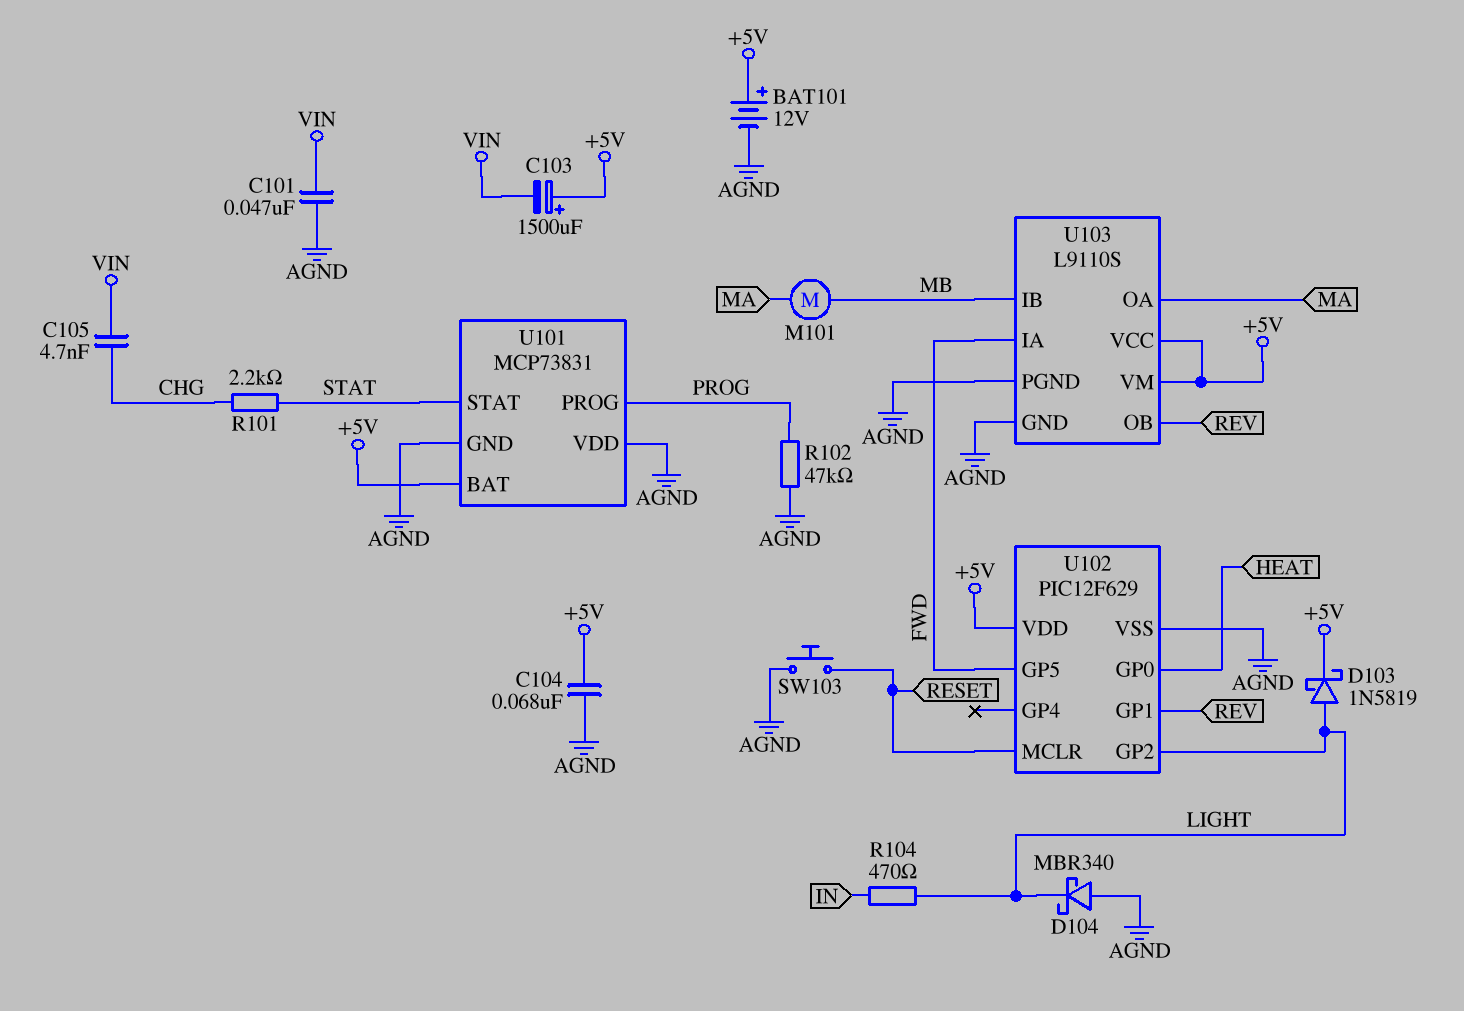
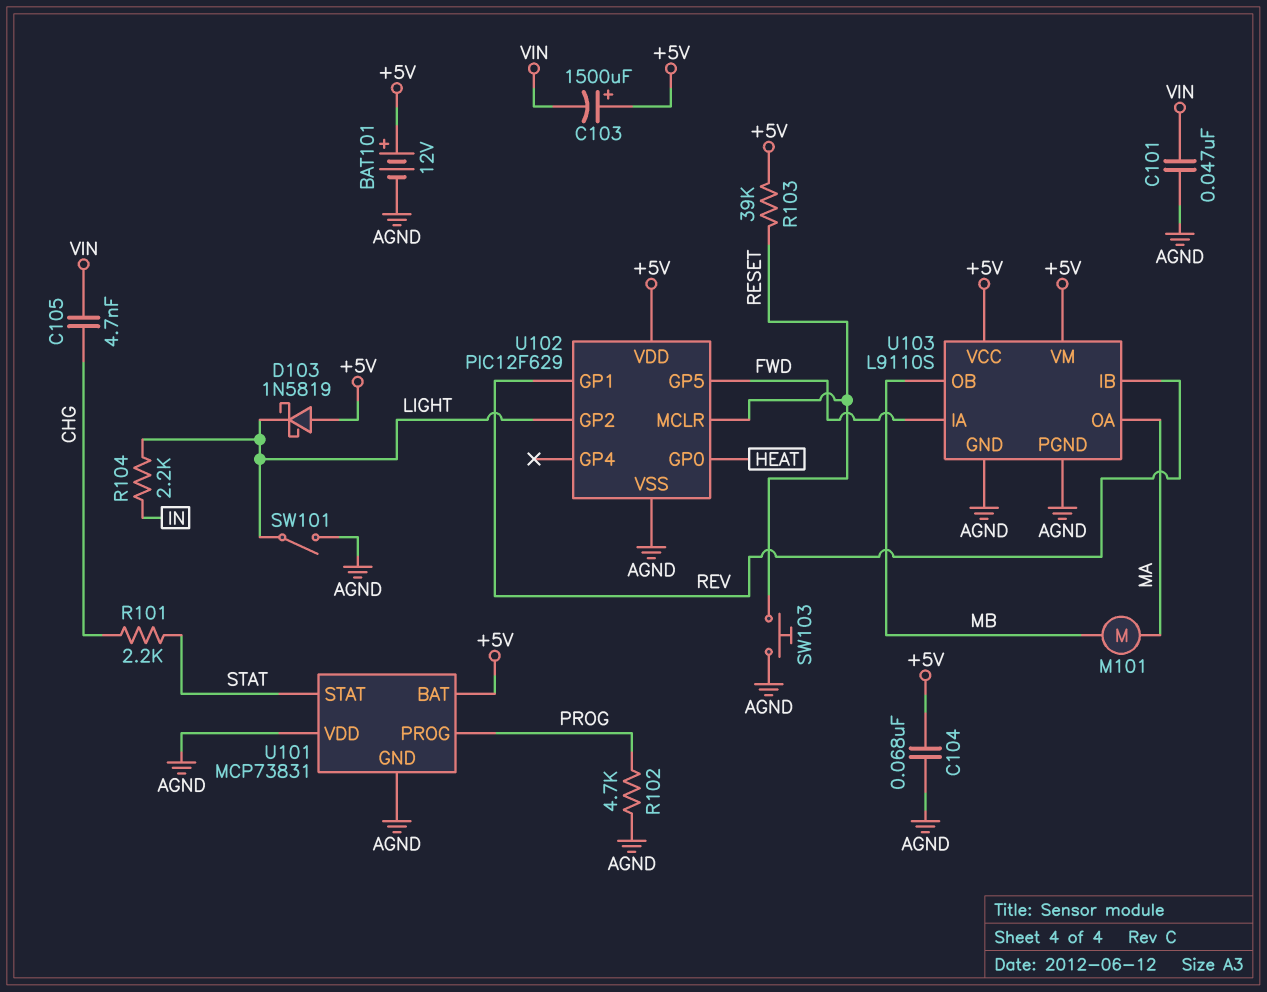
D103: schottky 1N5819 (A LIGHT, K +5V) -> schottky 1N5819 (A +5V, K LIGHT)
D104: schottky MBR340 (A AGND, K LIGHT) -> none
R102: 47k (AGND, PROG) -> 4.7k (AGND, PROG)
R103: none -> 39k (+5V, RESET)
R104: 470 (IN, LIGHT) -> 2.2k (IN, LIGHT)
SW101: none -> switch (AGND, LIGHT)
U103 pin IB: MB -> REV
U103 pin OB: REV -> MB

